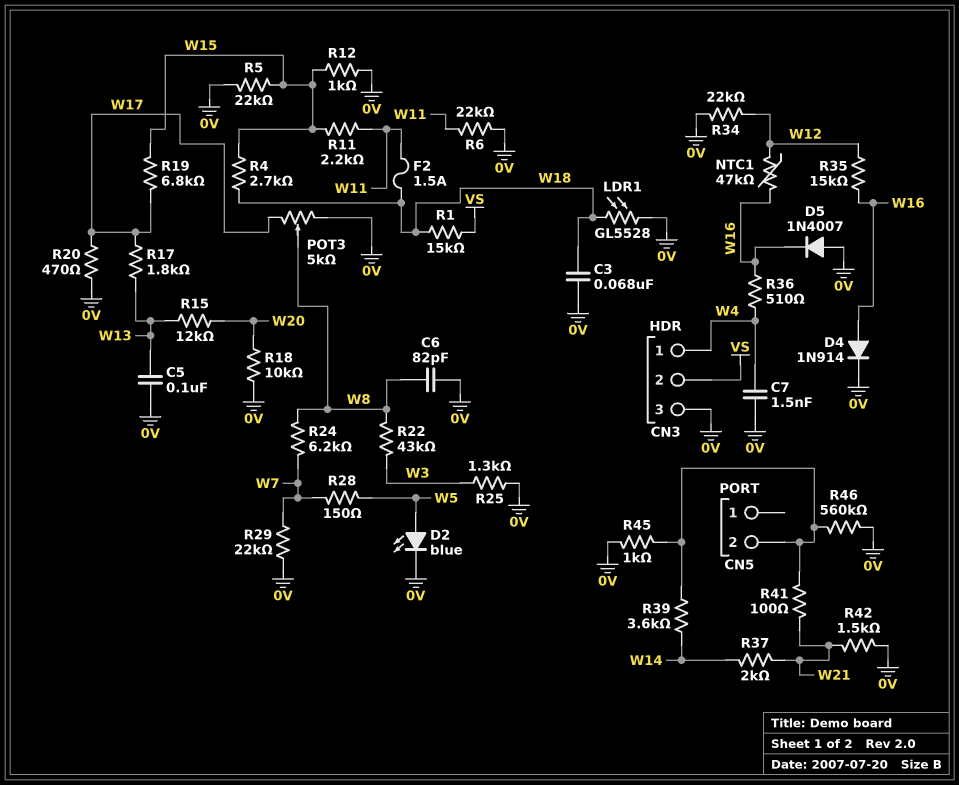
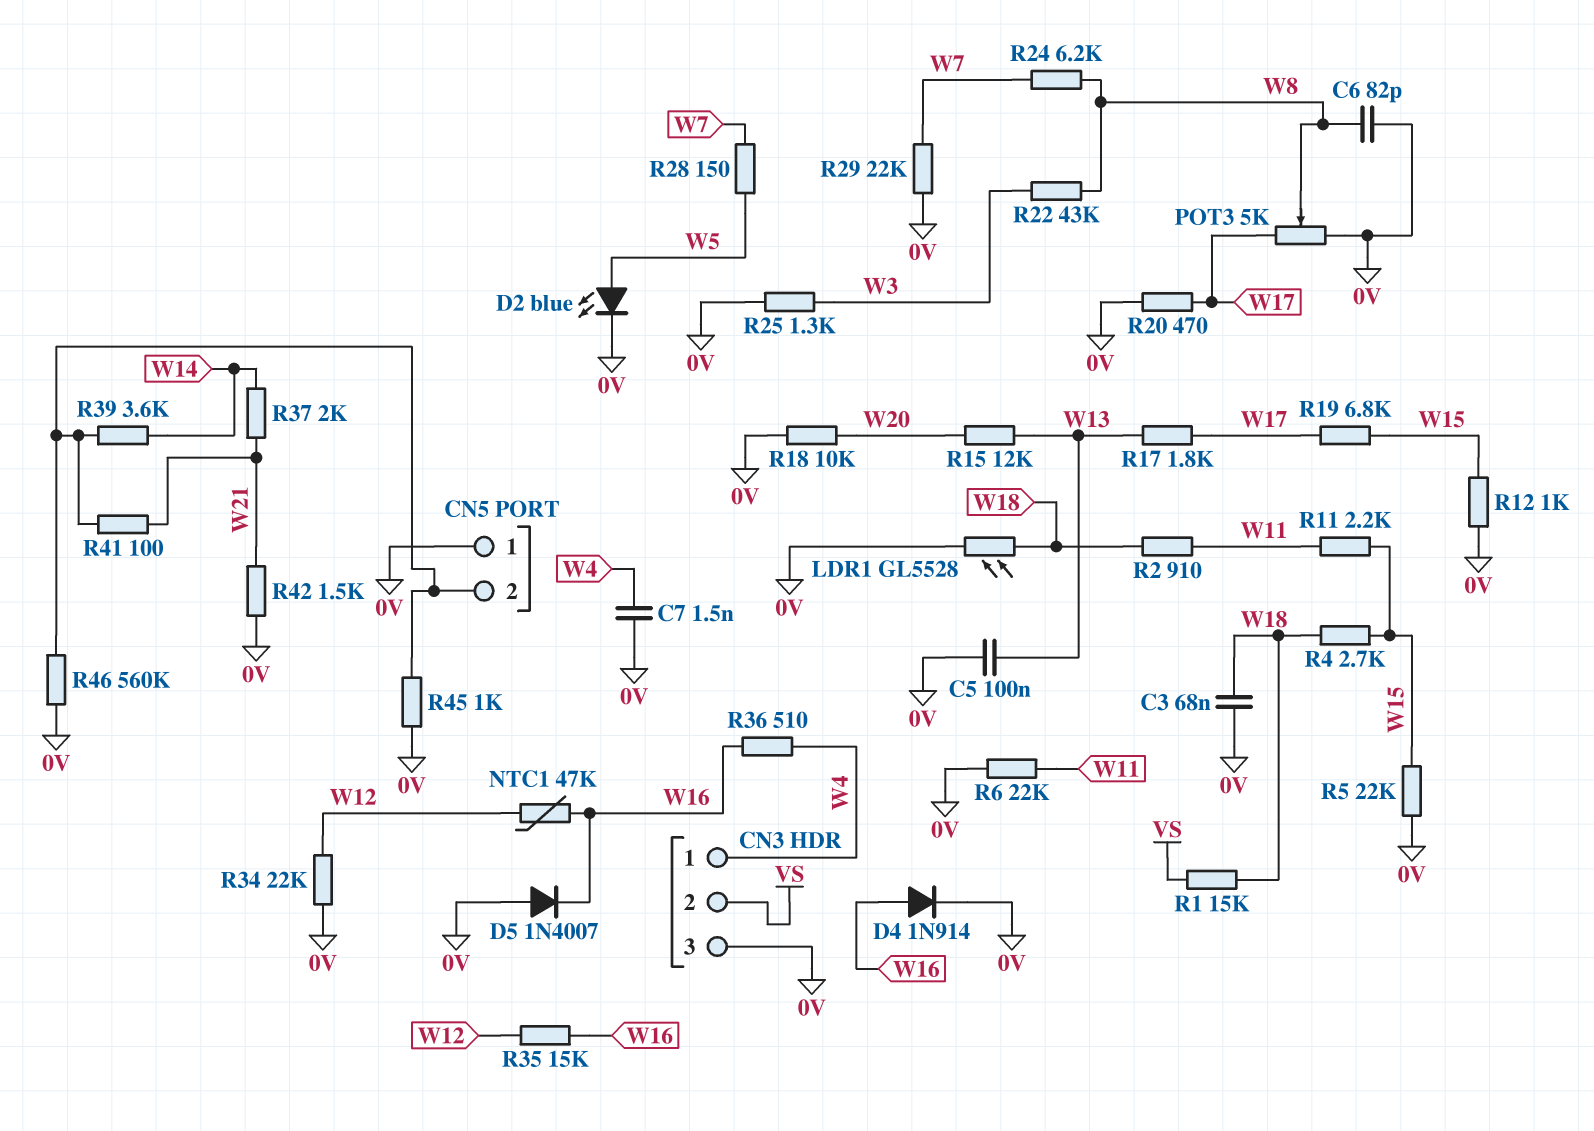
CN5 pin 1: none -> 0V
F2: 1.5A (W11, W18) -> none
R2: none -> 910 (W11, W18)

